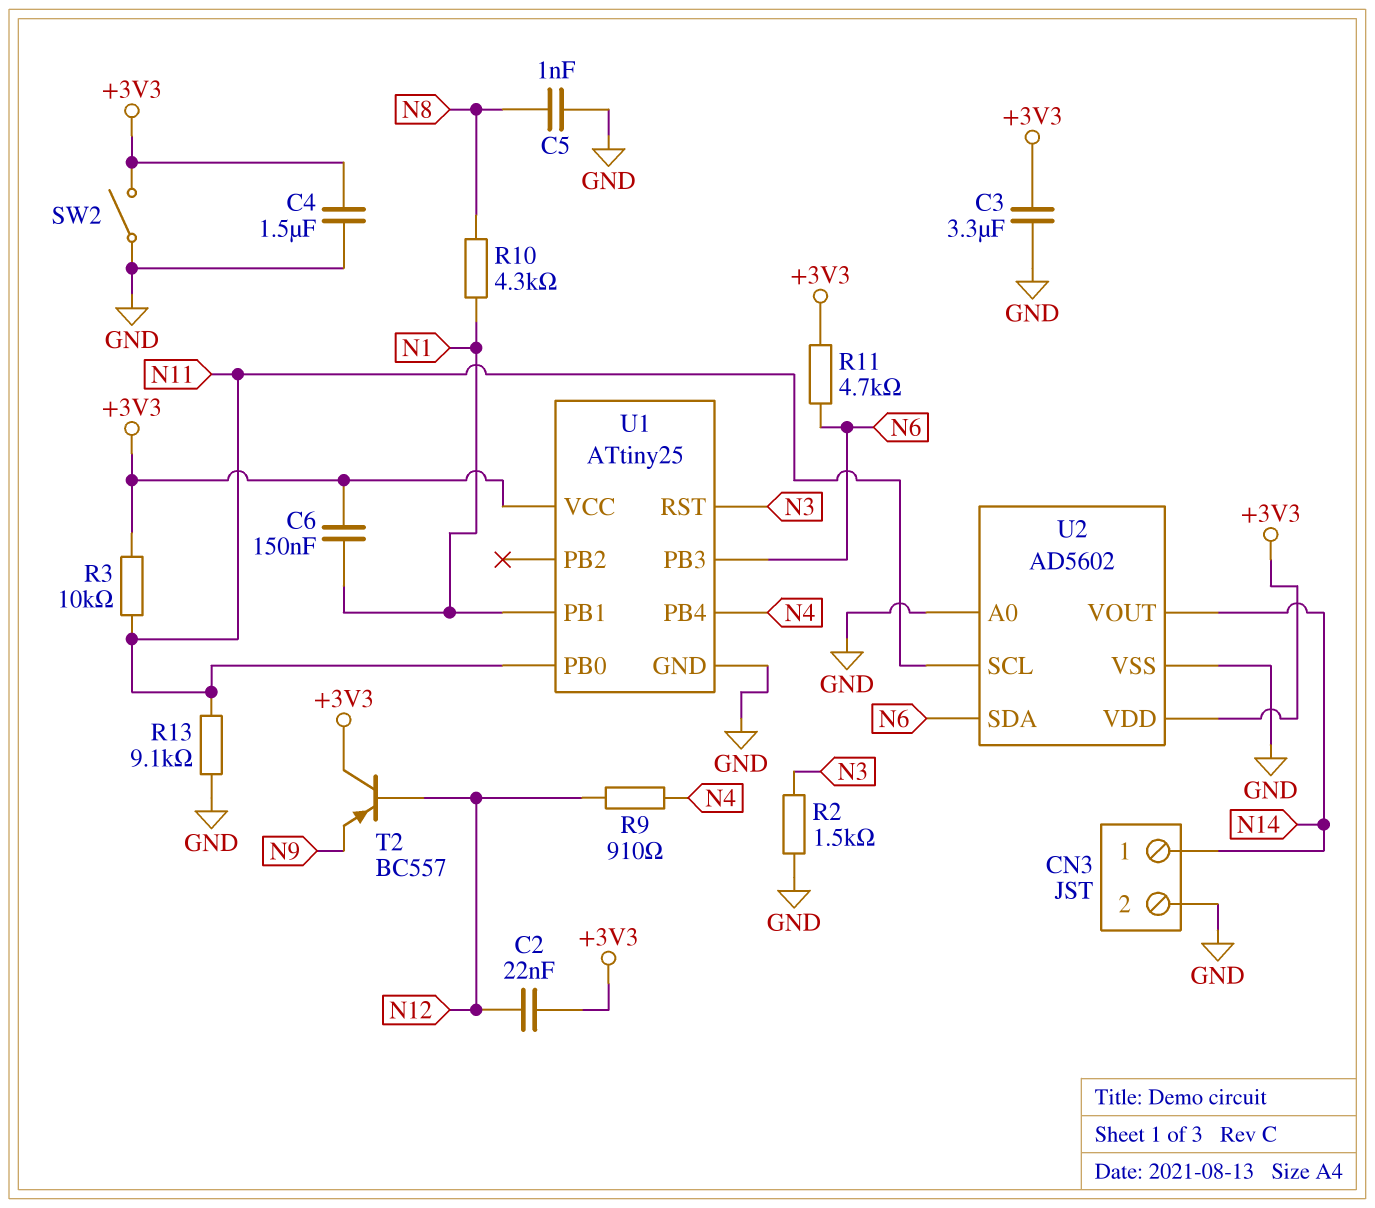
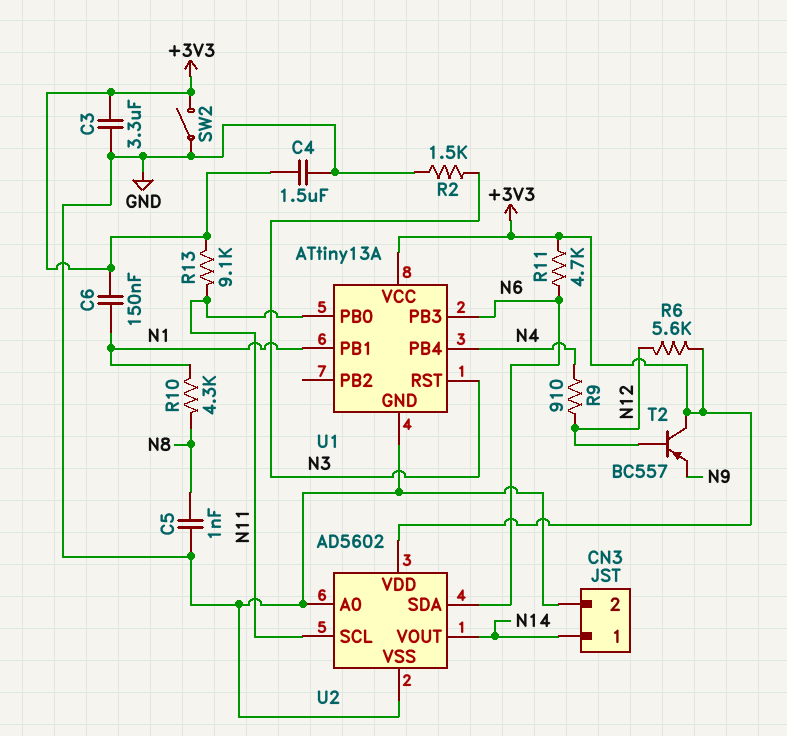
C2: 22nF (+3V3, N12) -> none
R3: 10k (+3V3, N11) -> none
R6: none -> 5.6k (+3V3, N12)
R13: 9.1k (GND, N11) -> 9.1k (+3V3, N11)
U1: ATtiny25 -> ATtiny13A

